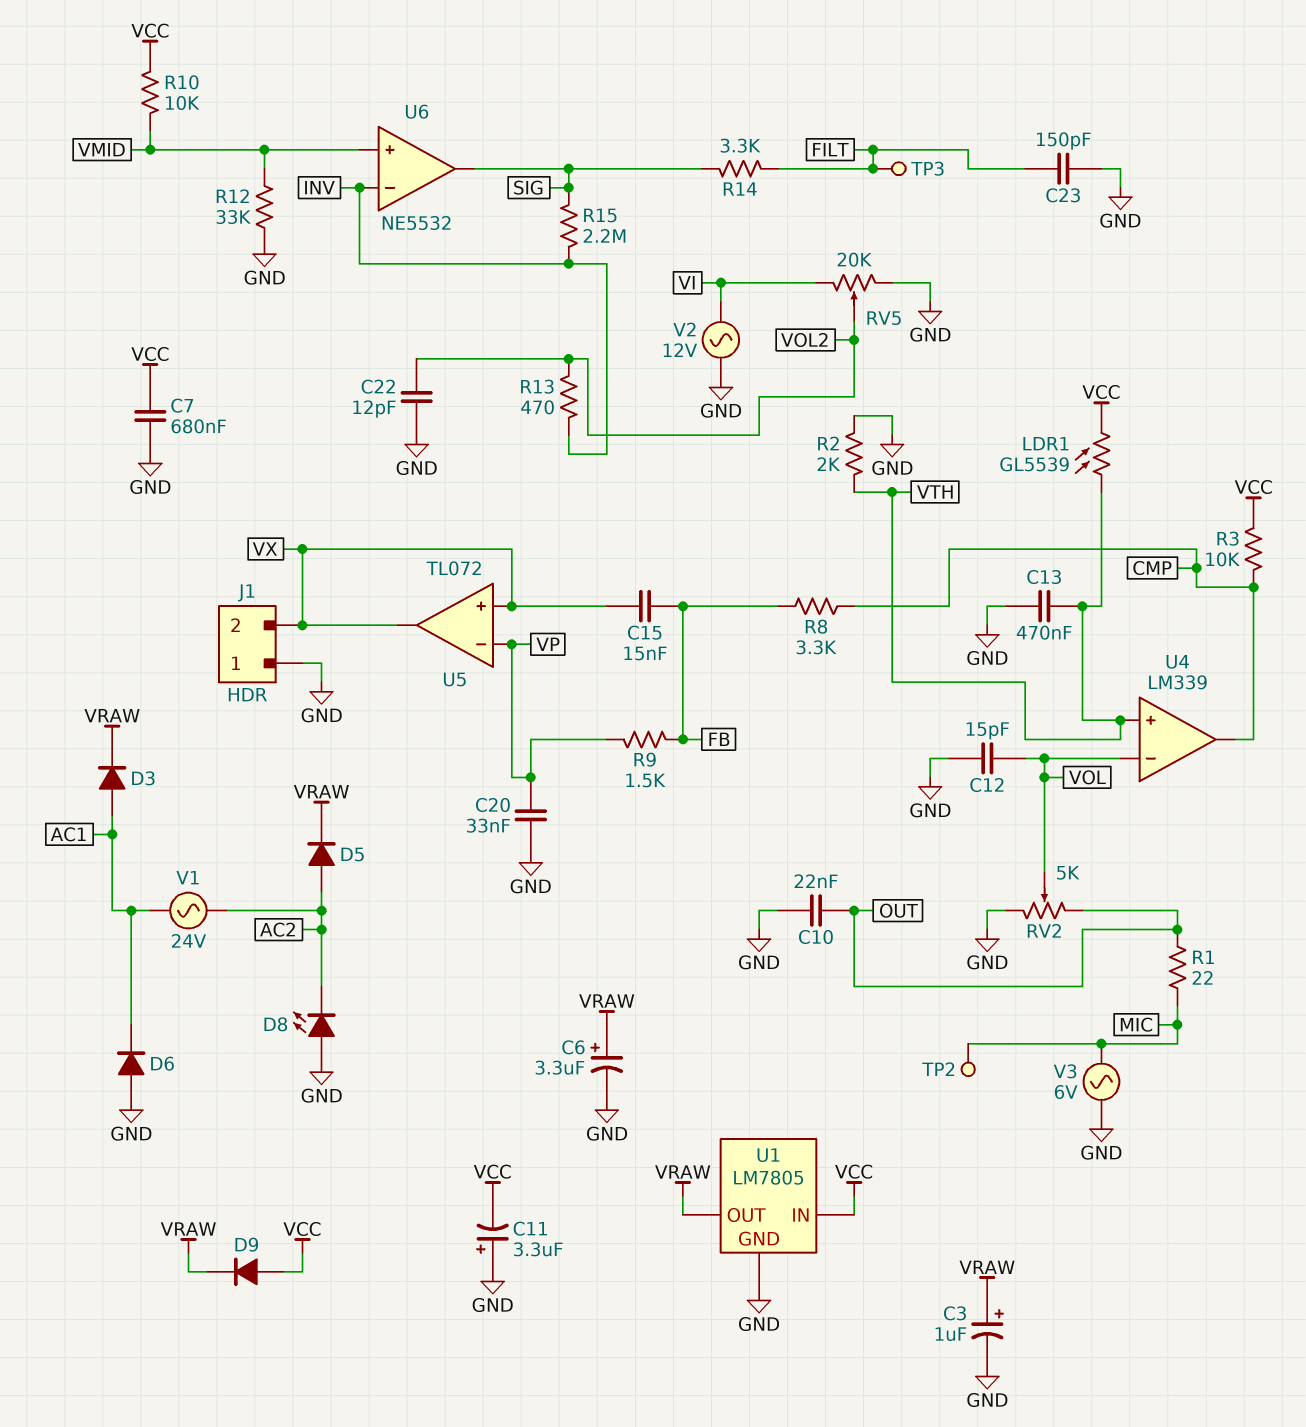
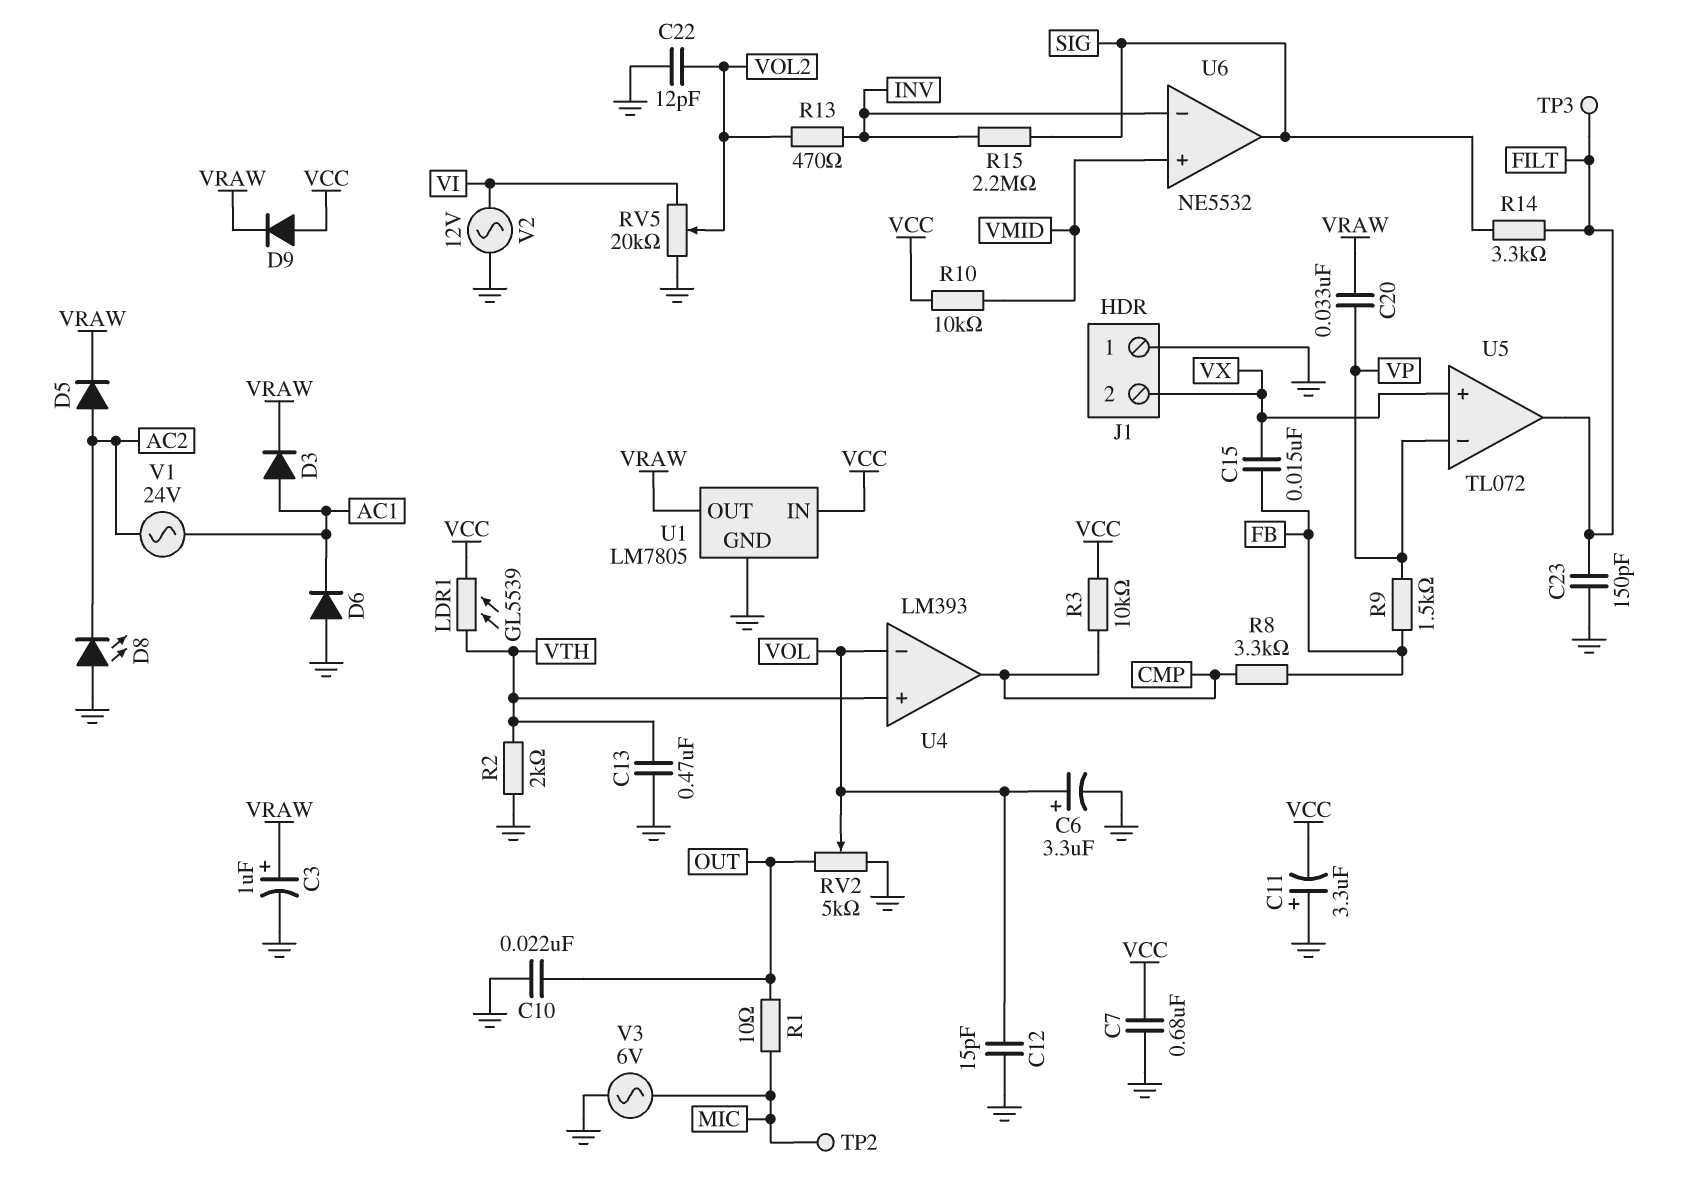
C6: 3.3uF (plus VRAW, minus GND) -> 3.3uF (plus VOL, minus GND)
C20: 33nF (GND, VP) -> 33nF (VP, VRAW)
R1: 22 (MIC, OUT) -> 10 (MIC, OUT)
R12: 33k (GND, VMID) -> none
U4: LM339 -> LM393
U5 pin out: VX -> FILT

